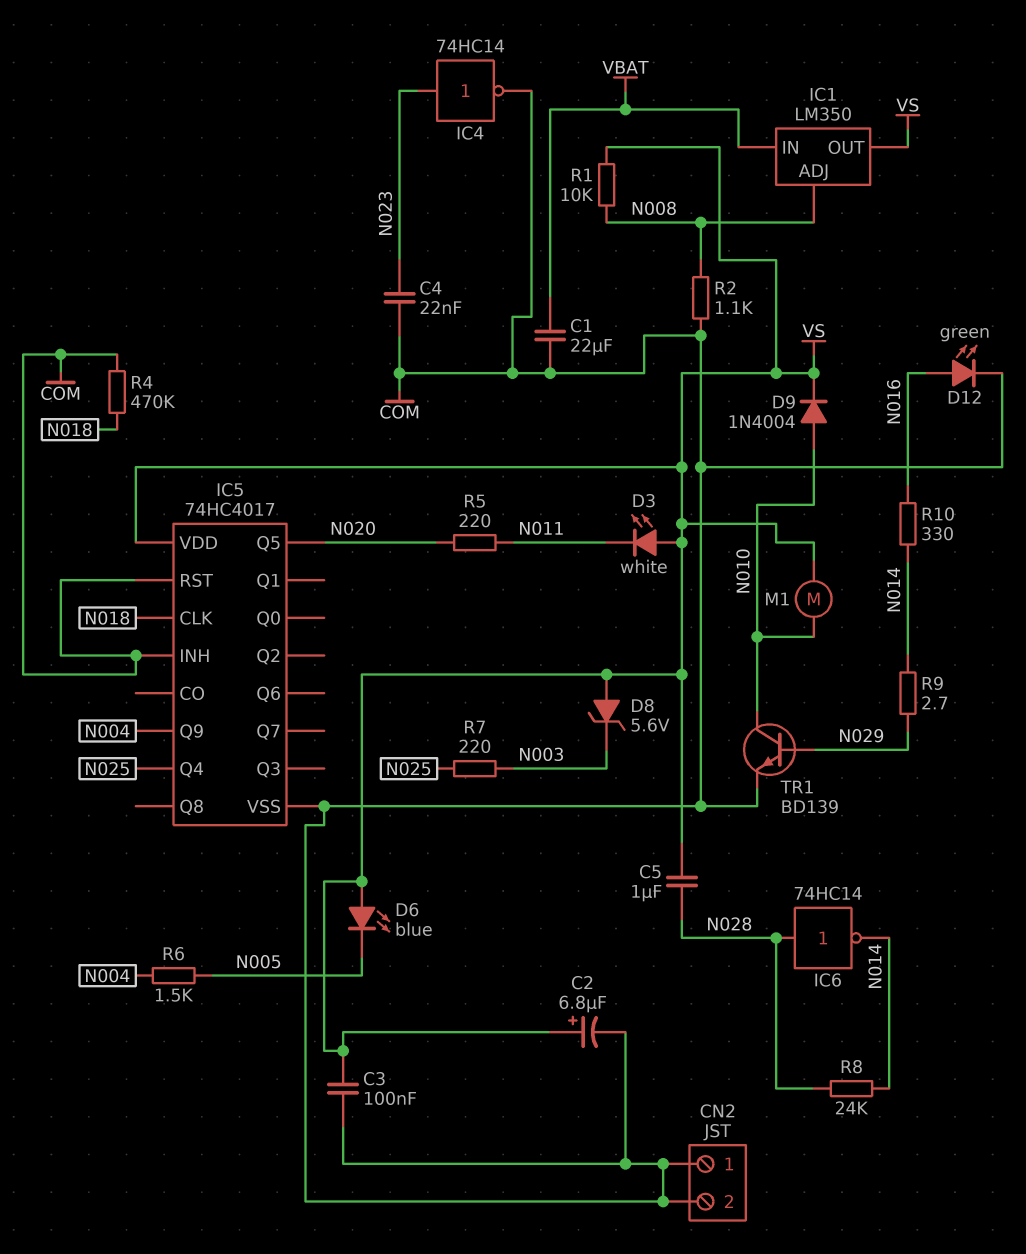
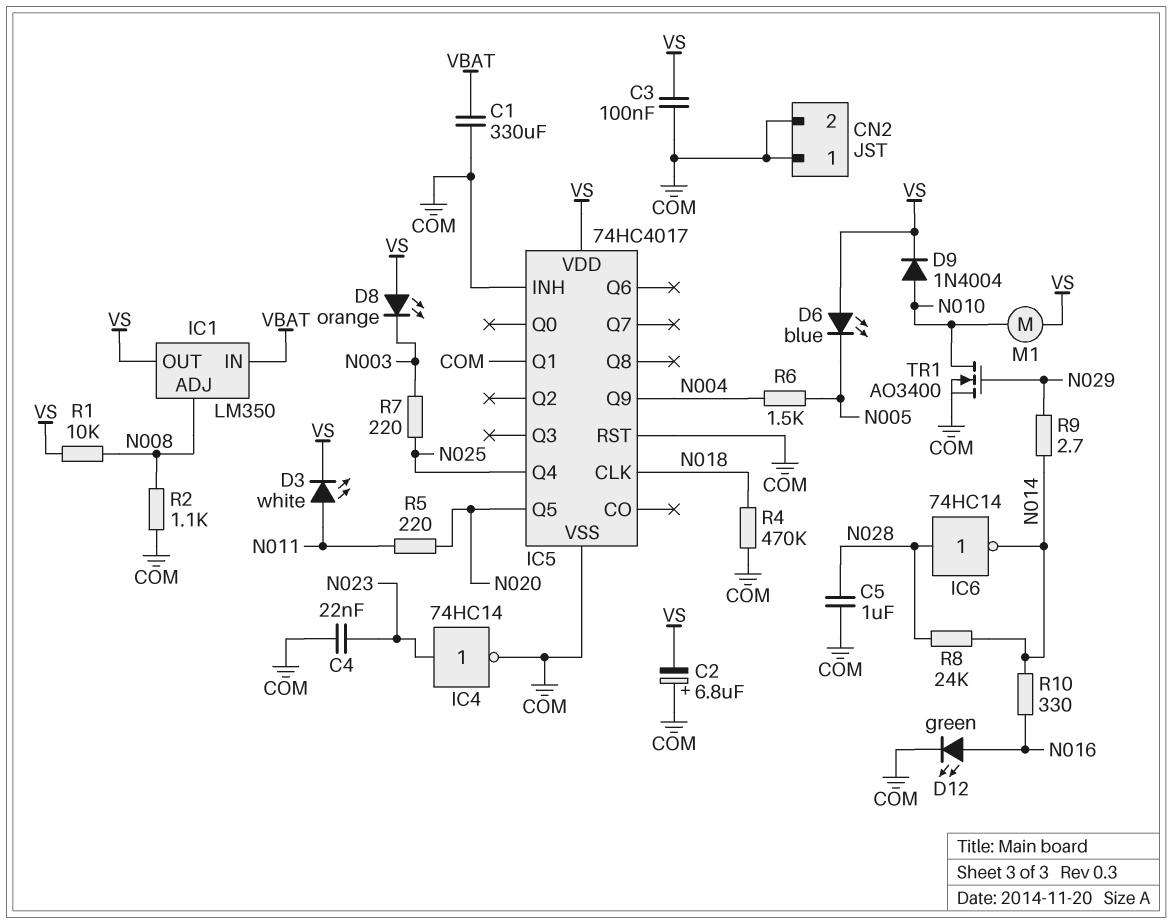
C1: 22uF (COM, VBAT) -> 330uF (COM, VBAT)
C2: 6.8uF (plus VS, minus COM) -> 6.8uF (plus COM, minus VS)
C5: 1uF (N028, VS) -> 1uF (COM, N028)
D3: LED white (A VS, K N011) -> LED white (A N011, K VS)
D8: zener 5.6V (A VS, K N003) -> LED orange (A VS, K N003)
IC5 pin Q1: none -> COM
TR1: NPN BD139 (B N029, C N010, E COM) -> NMOS AO3400 (G N029, D N010, S COM)

